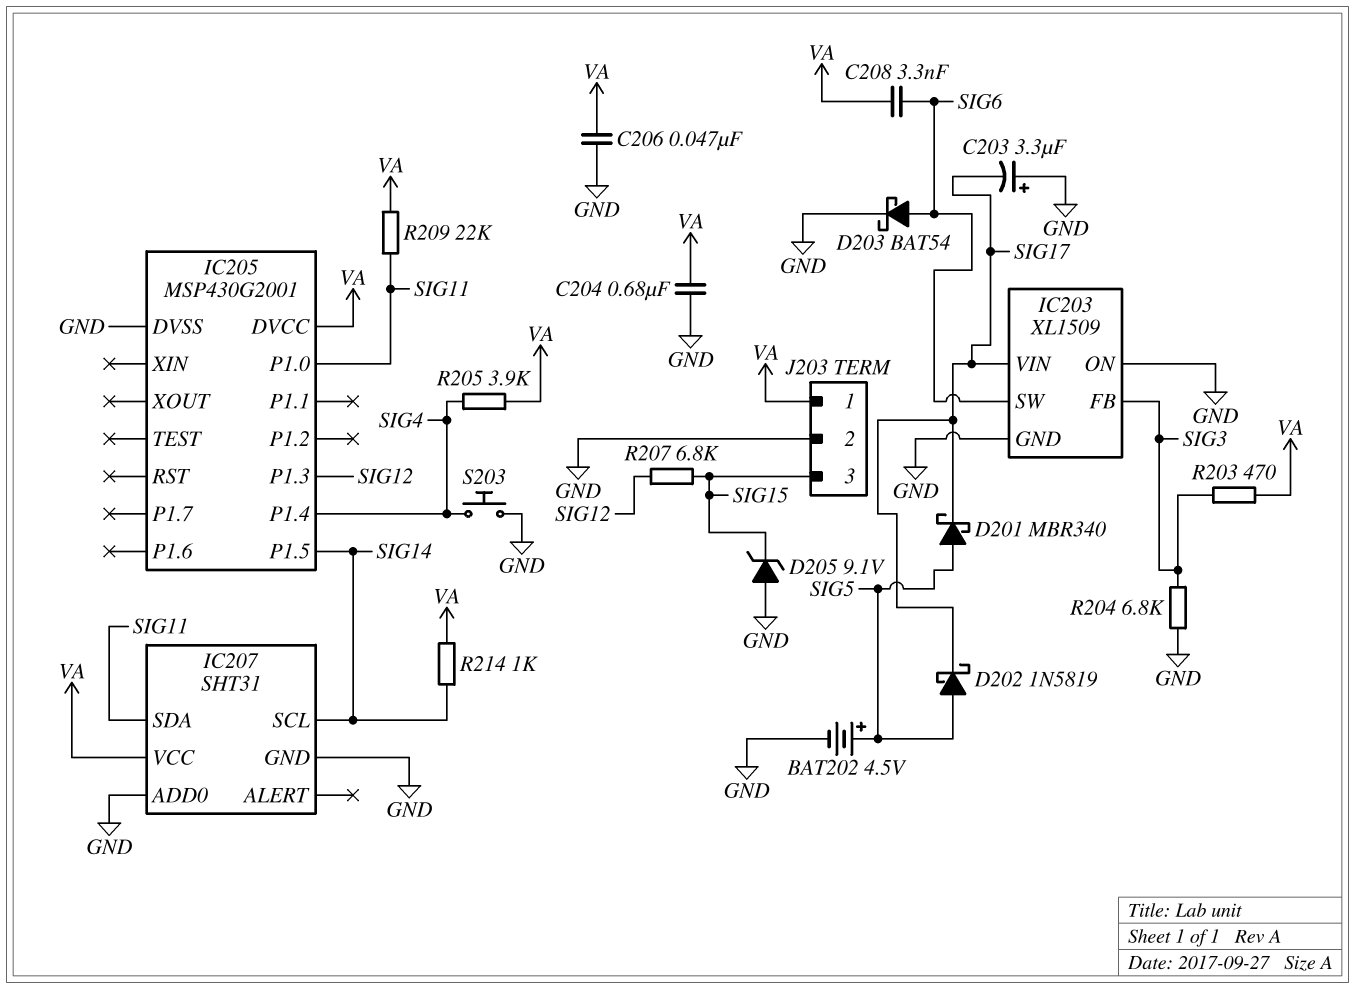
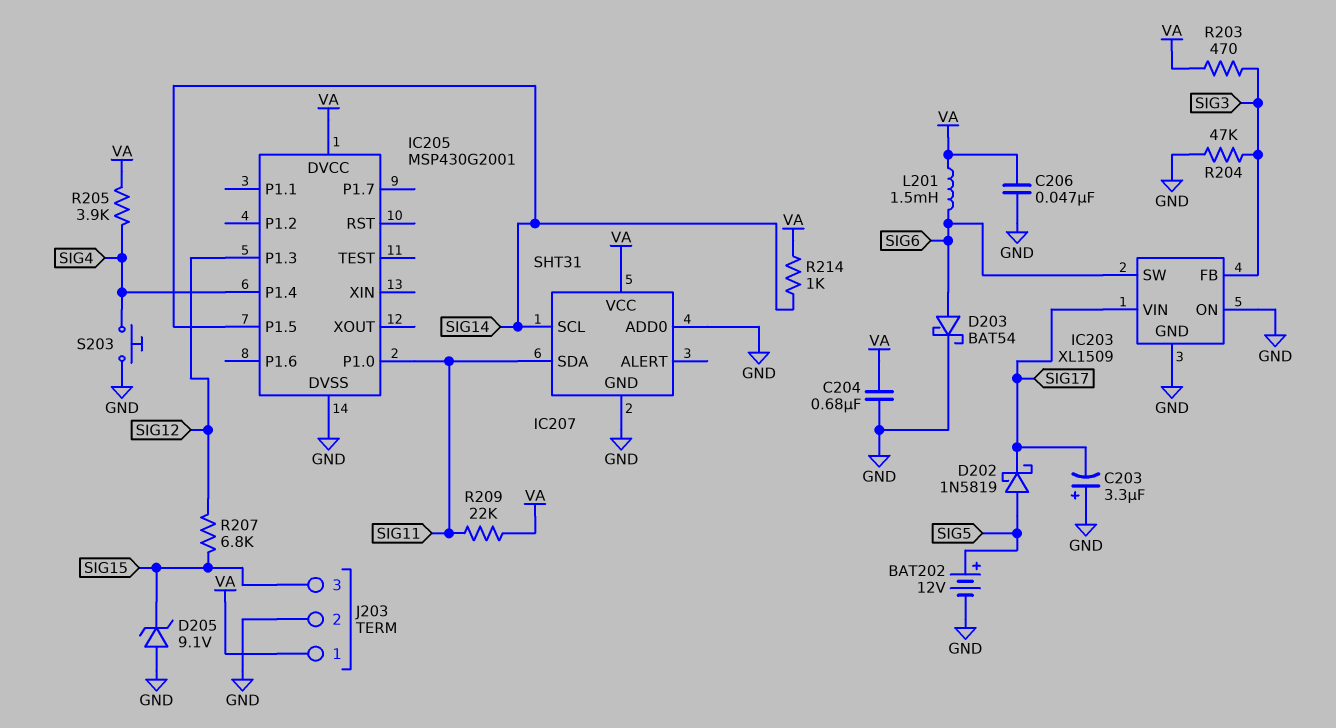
BAT202: 4.5V (plus SIG5, minus GND) -> 12V (plus SIG5, minus GND)
C208: 3.3nF (SIG6, VA) -> none
D201: schottky MBR340 (A SIG5, K SIG17) -> none
L201: none -> 1.5mH (SIG6, VA)
R204: 6.8k (GND, SIG3) -> 47k (GND, SIG3)

